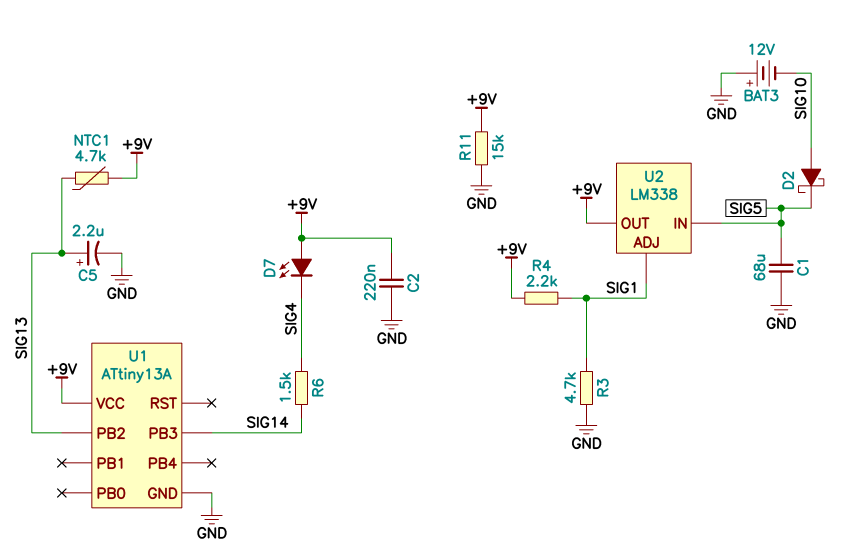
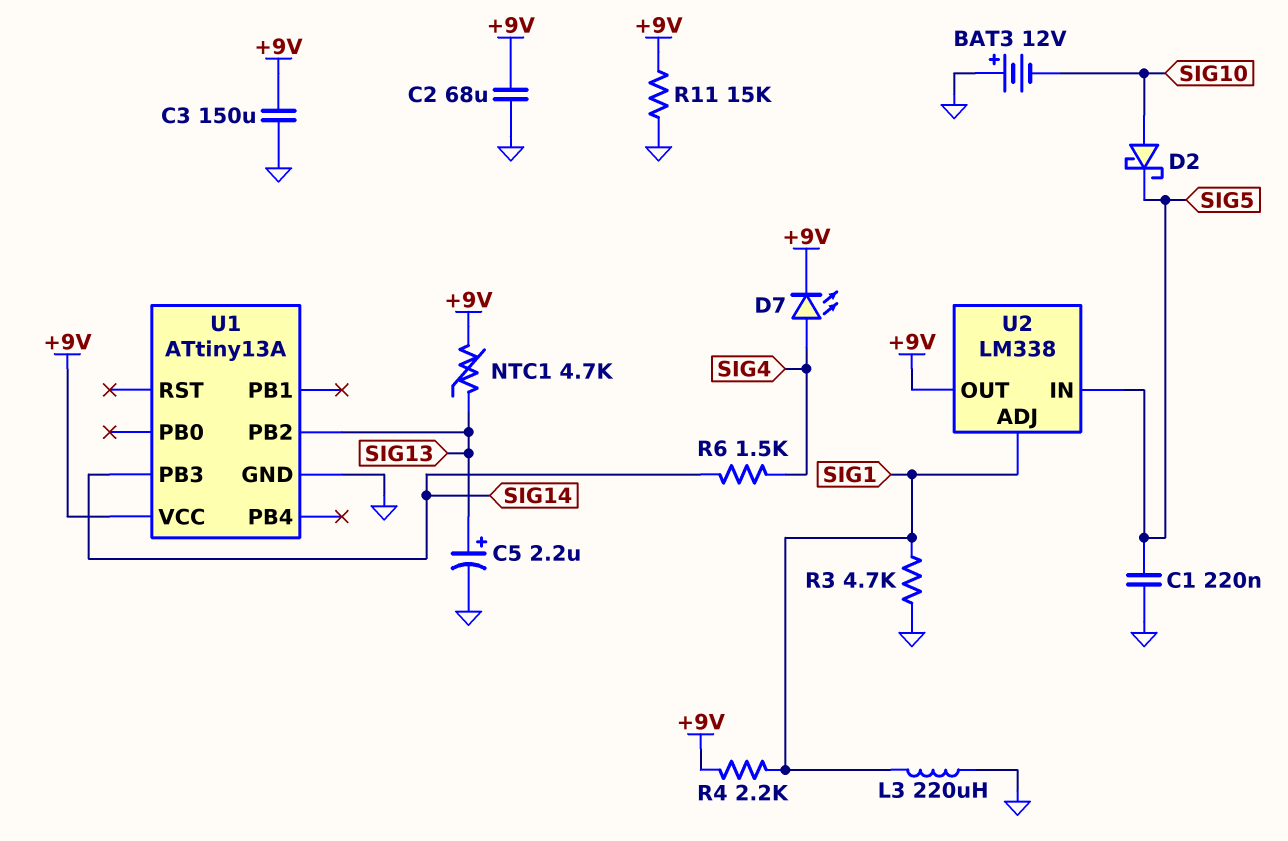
C1: 68uF (GND, SIG5) -> 220nF (GND, SIG5)
C2: 220nF (+9V, GND) -> 68uF (+9V, GND)
C3: none -> 150uF (+9V, GND)
D7: LED (A +9V, K SIG4) -> LED (A SIG4, K +9V)
L3: none -> 220uH (GND, SIG1)

